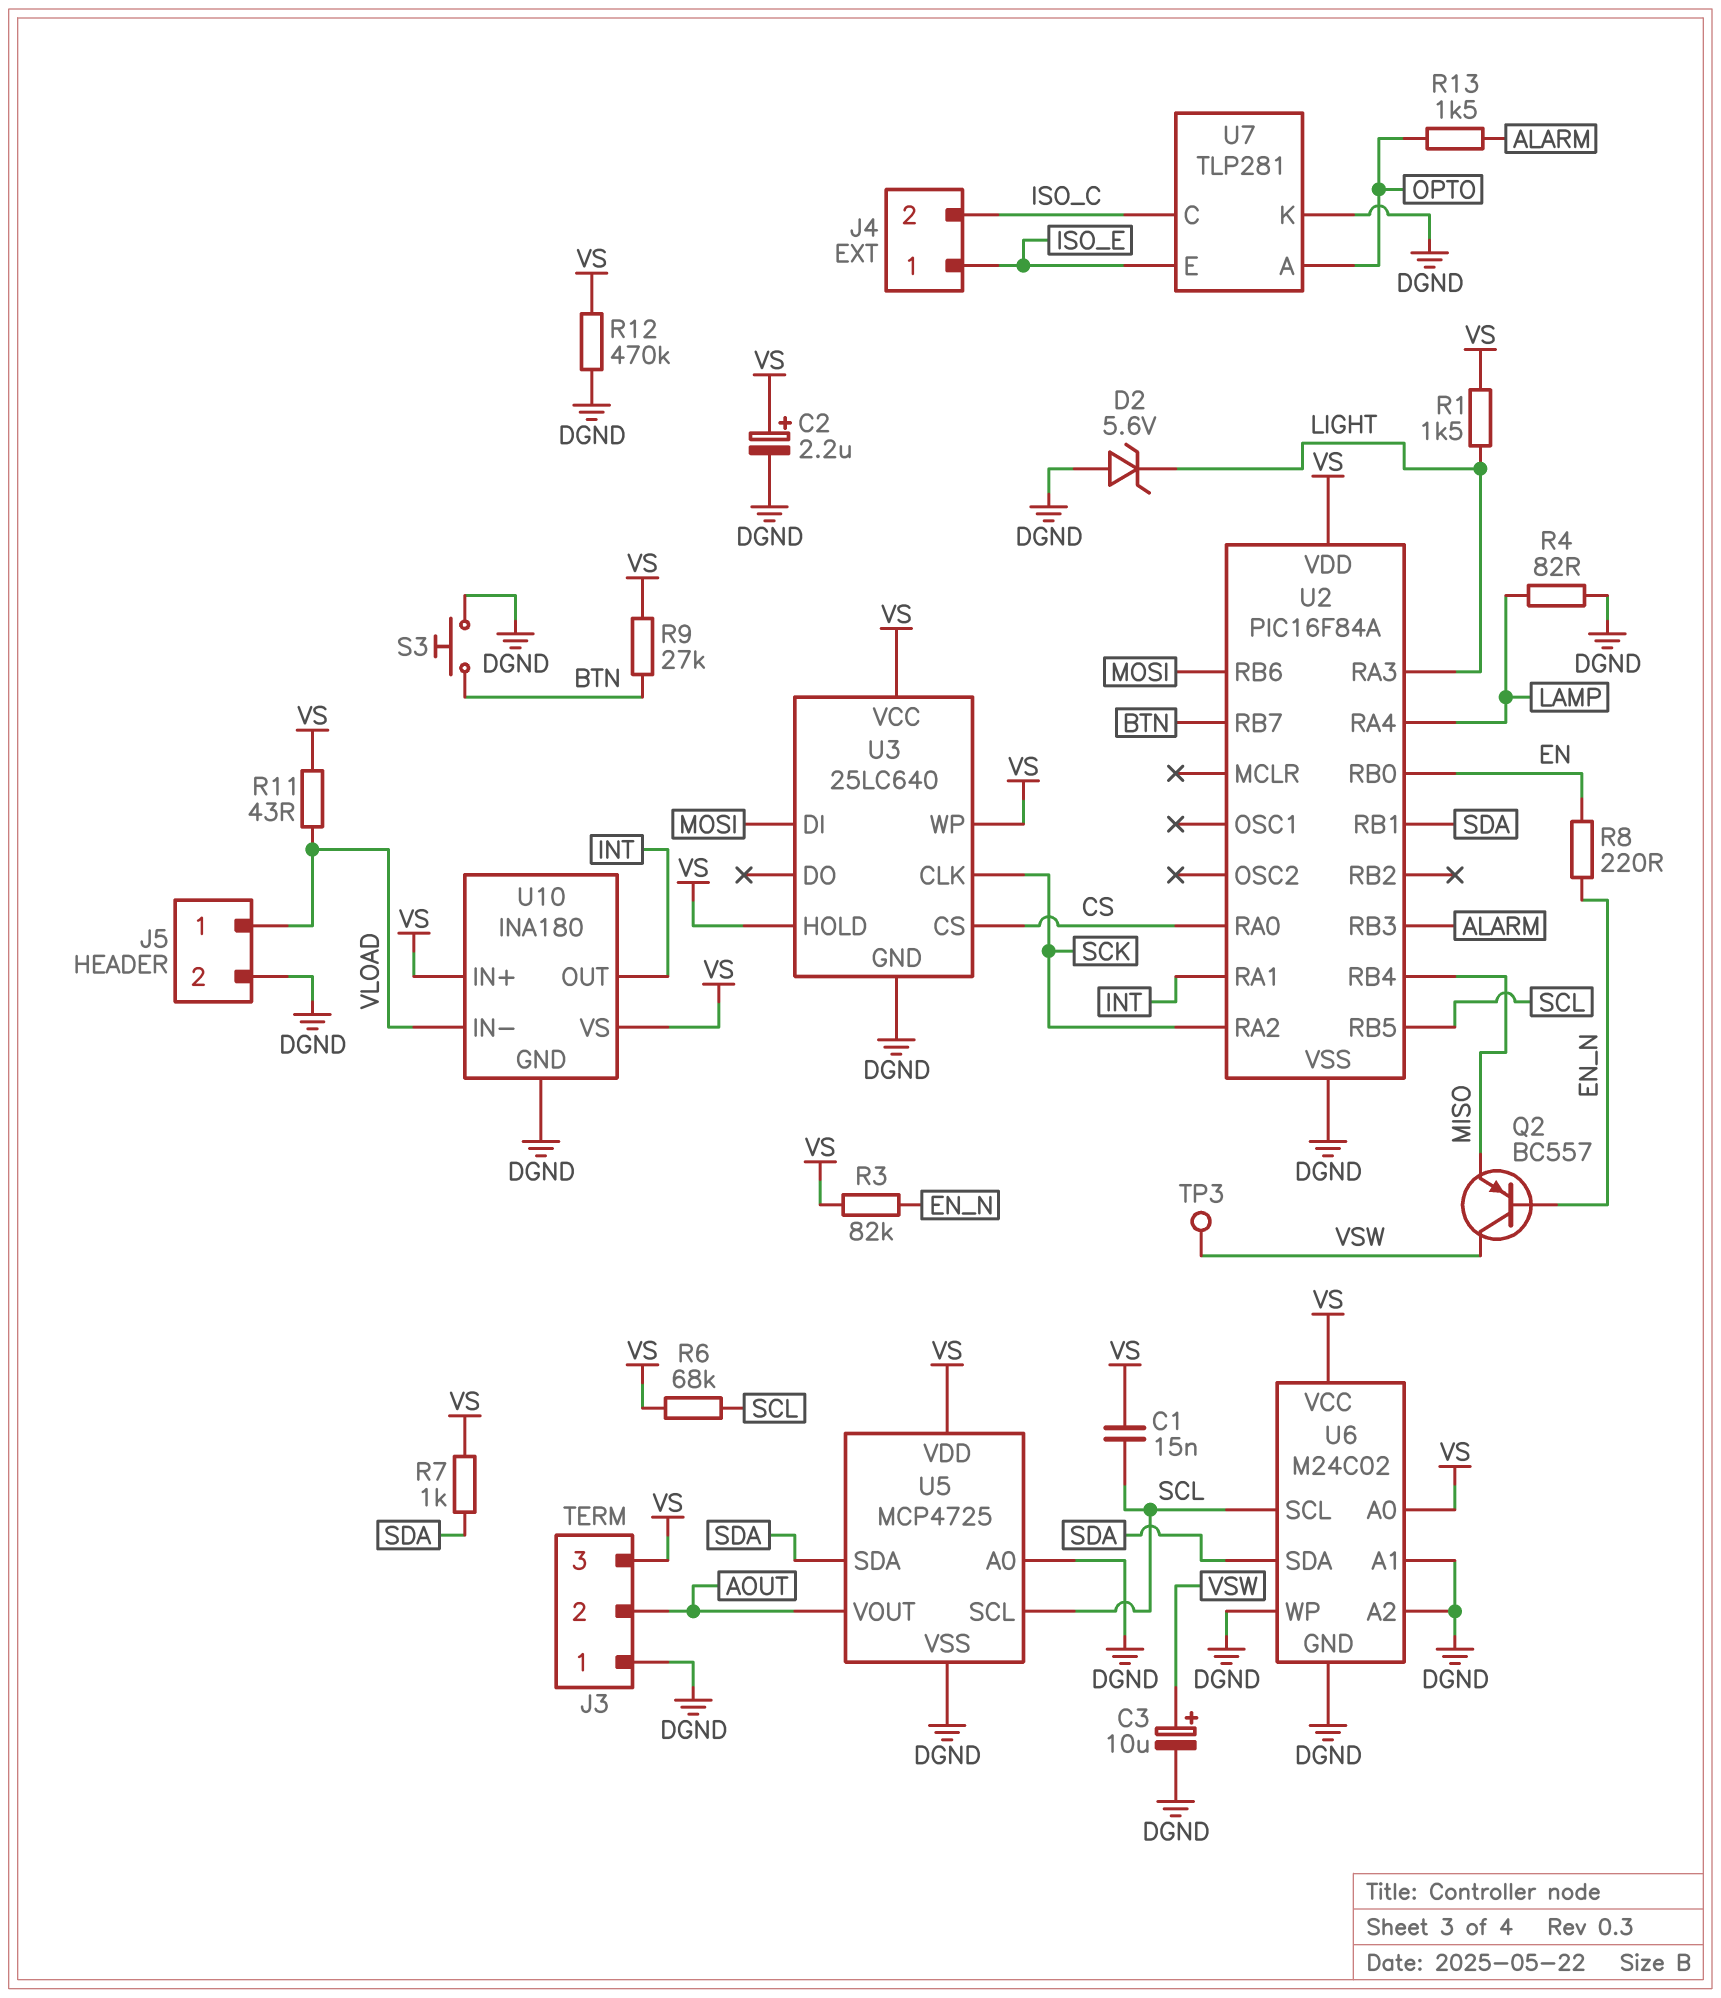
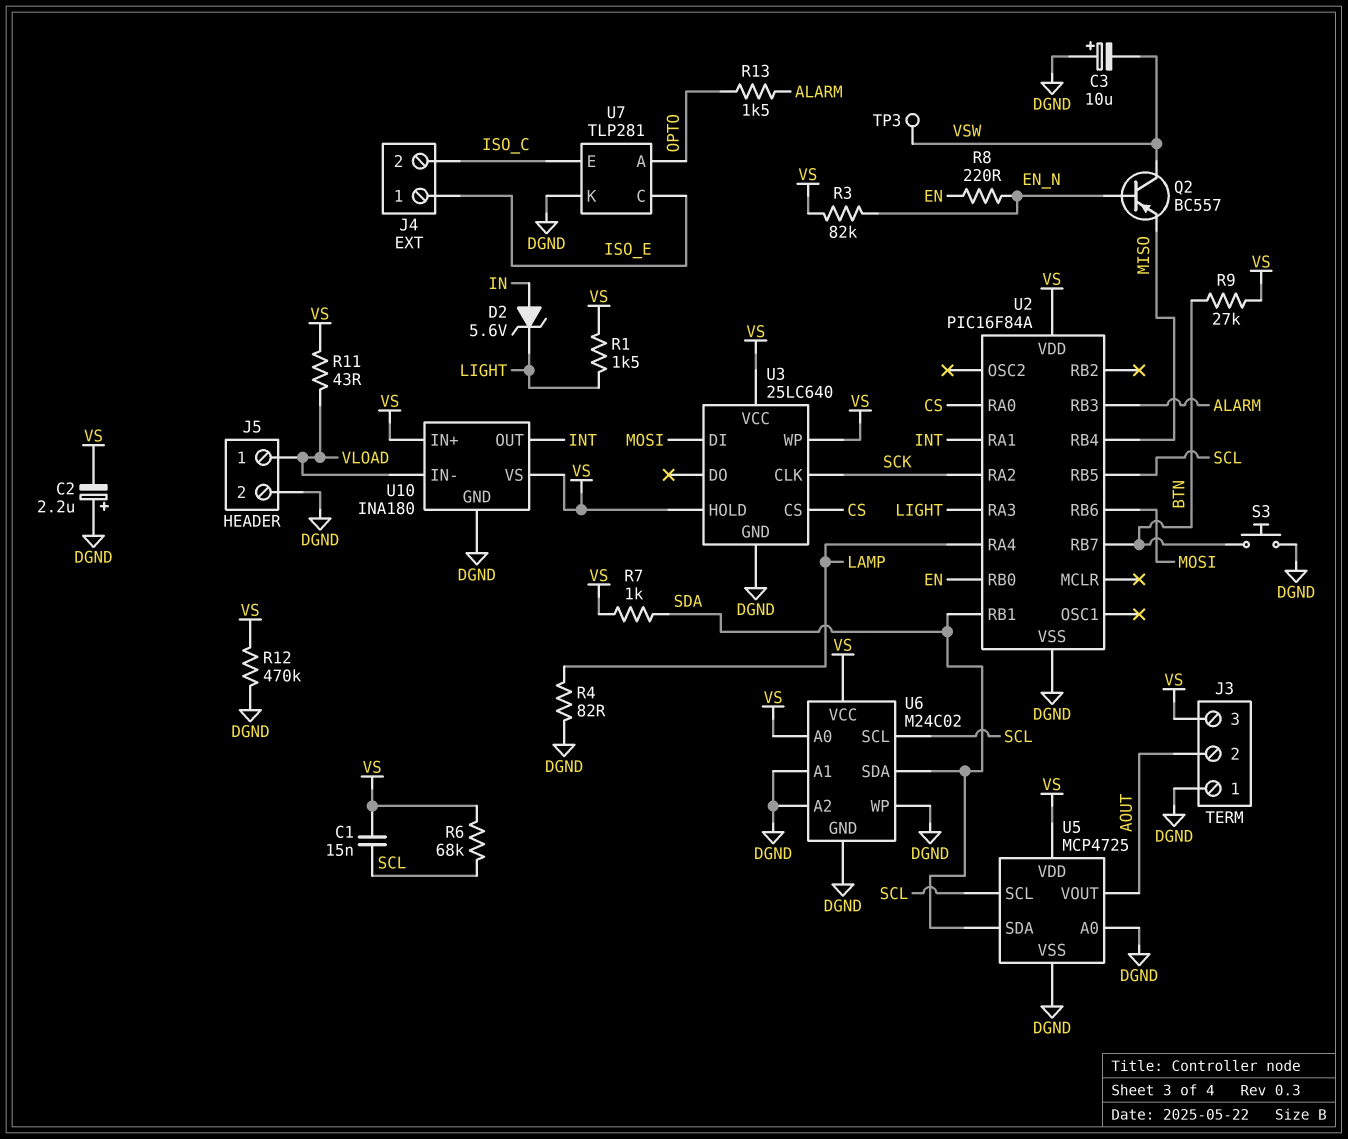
C2: 2.2uF (plus VS, minus DGND) -> 2.2uF (plus DGND, minus VS)
C3: 10uF (plus VSW, minus DGND) -> 10uF (plus DGND, minus VSW)
D2: zener 5.6V (A DGND, K LIGHT) -> zener 5.6V (A IN, K LIGHT)
U7 pin C: ISO_C -> ISO_E
U7 pin E: ISO_E -> ISO_C

